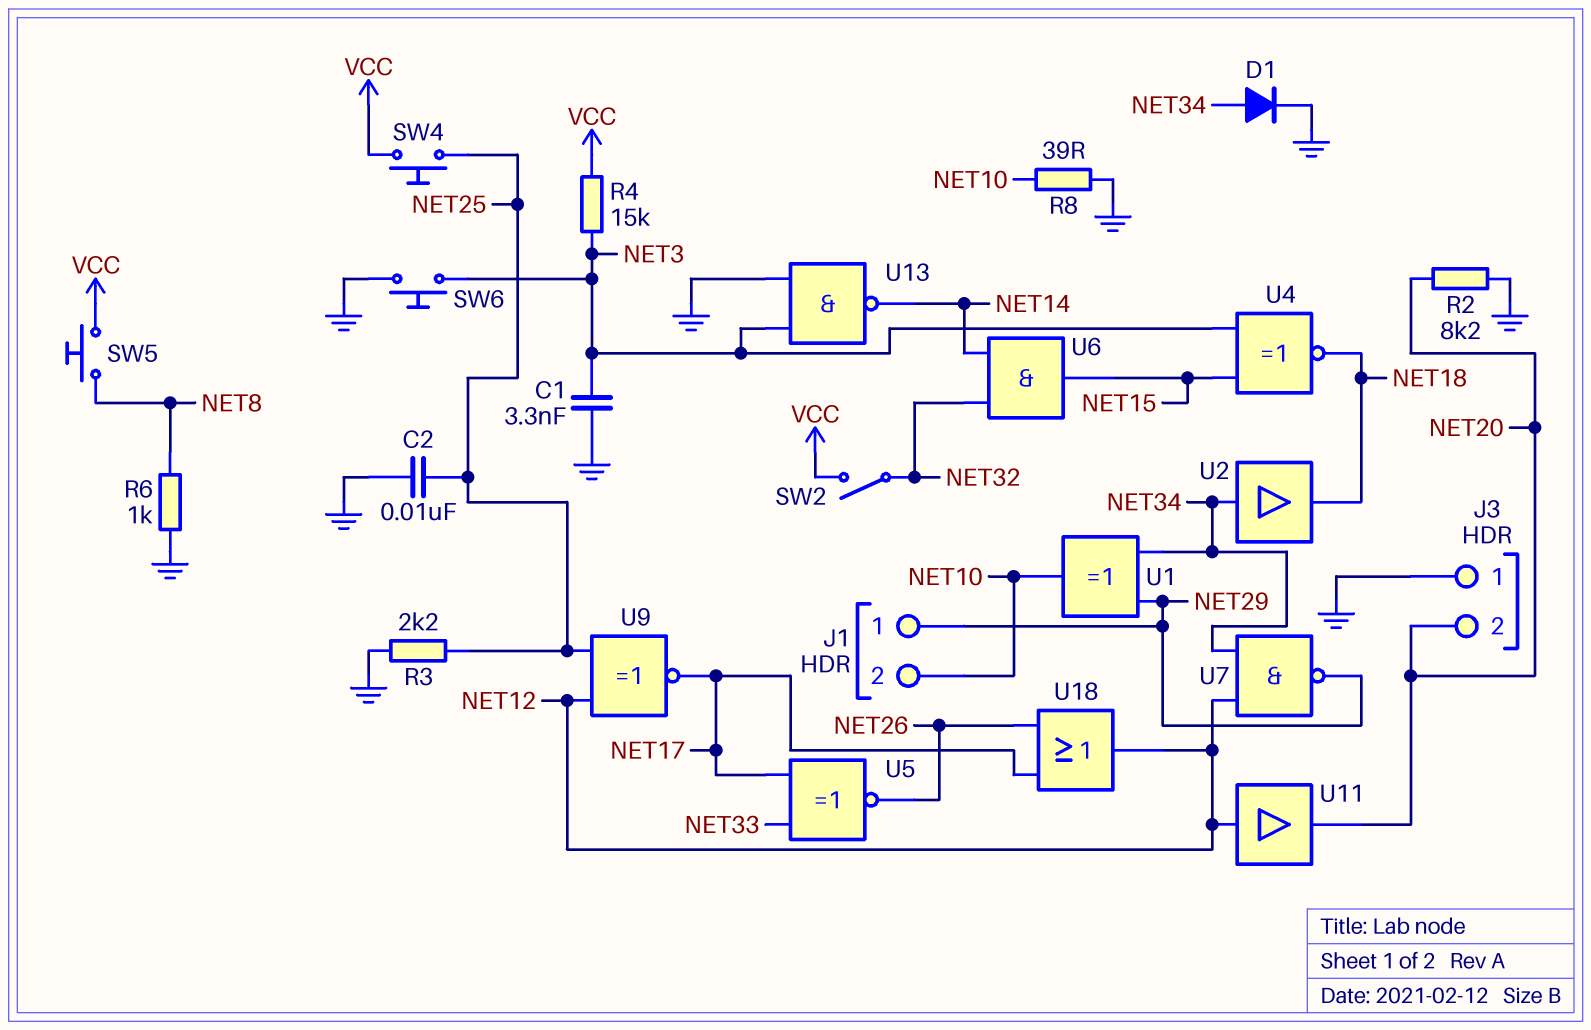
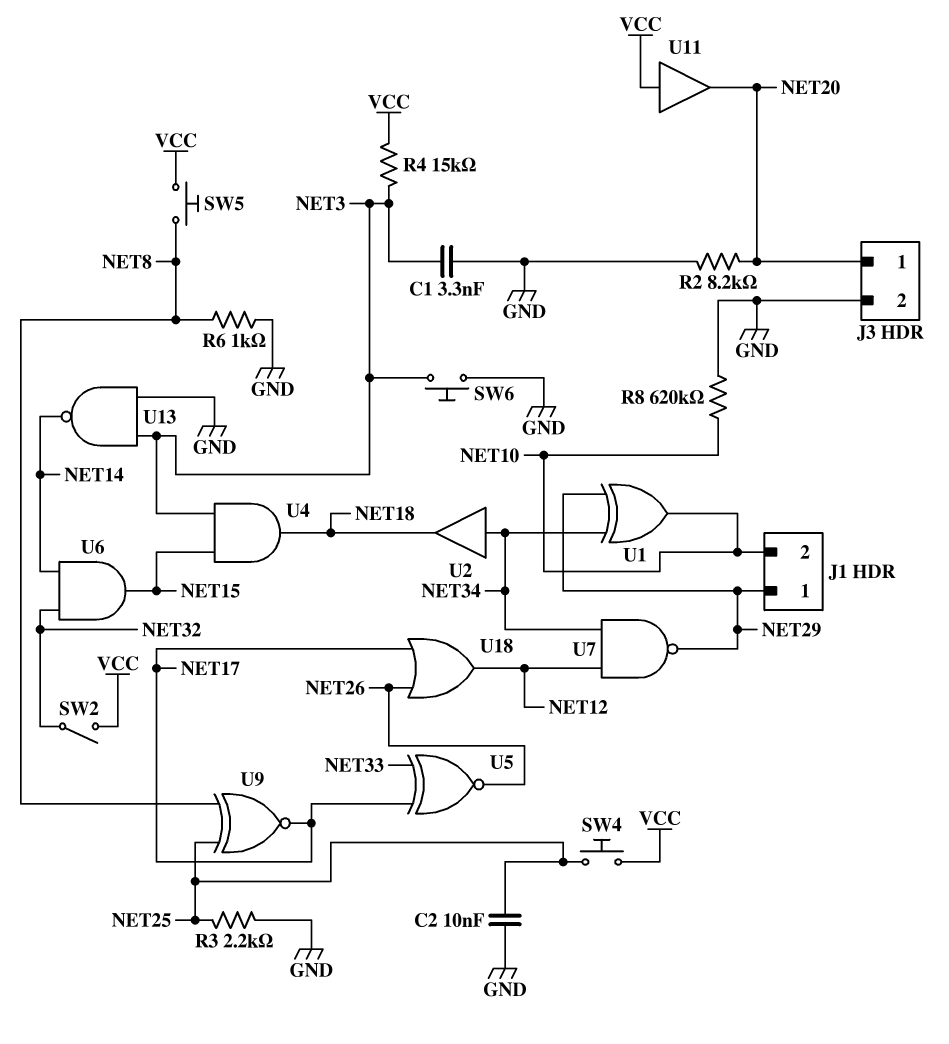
D1: diode (A NET34, K GND) -> none
J3 pin 1: GND -> NET20
J3 pin 2: NET20 -> GND
R8: 39 (GND, NET10) -> 620k (GND, NET10)
U4: XNOR (in NET3, in NET15, out NET18) -> AND (in NET3, in NET15, out NET18)
U9: XNOR (in NET12, in NET25, out NET17) -> XNOR (in NET8, in NET25, out NET17)
U11: buffer (in NET12, out NET20) -> buffer (in VCC, out NET20)

